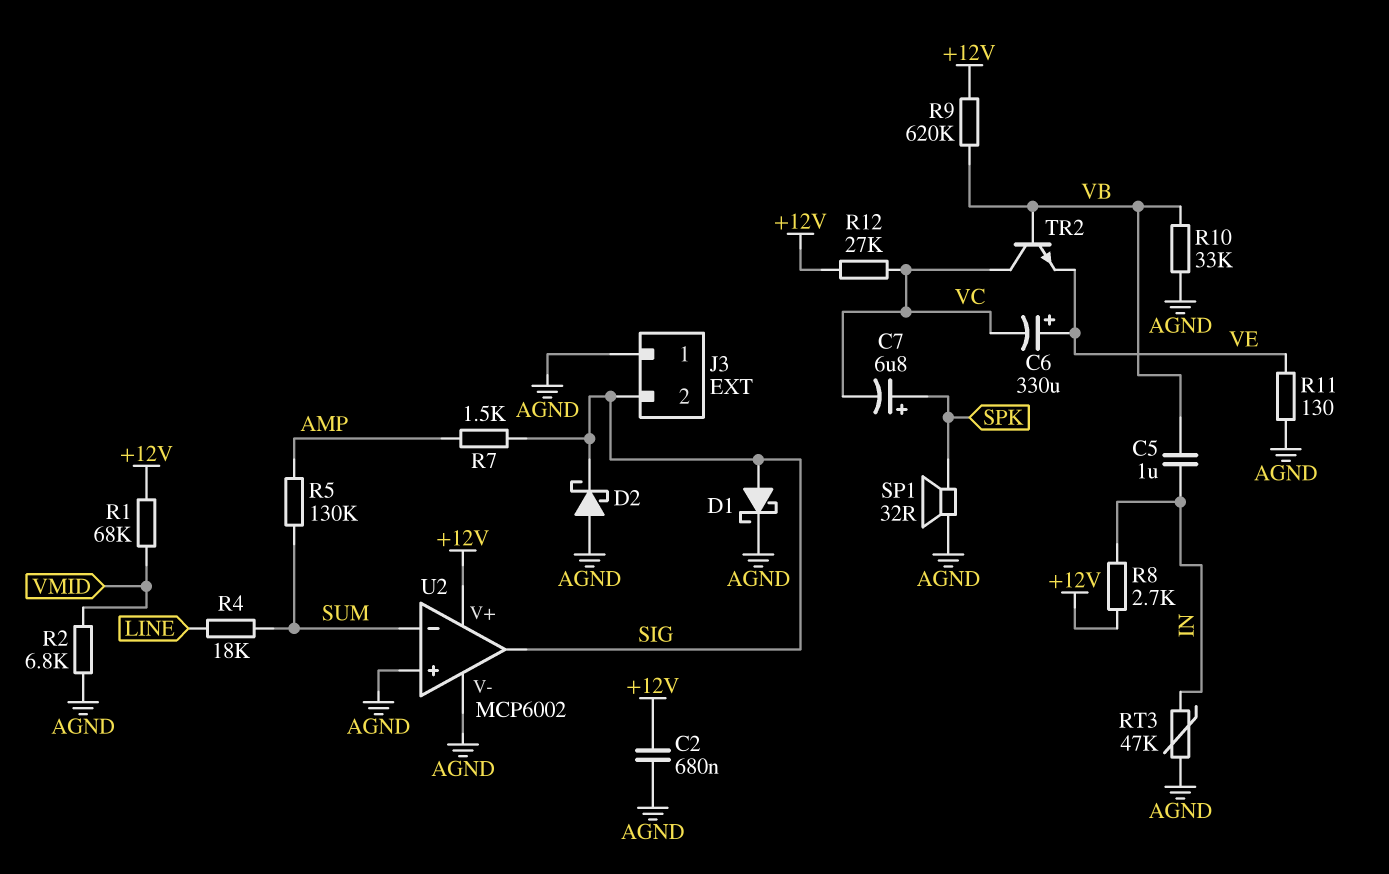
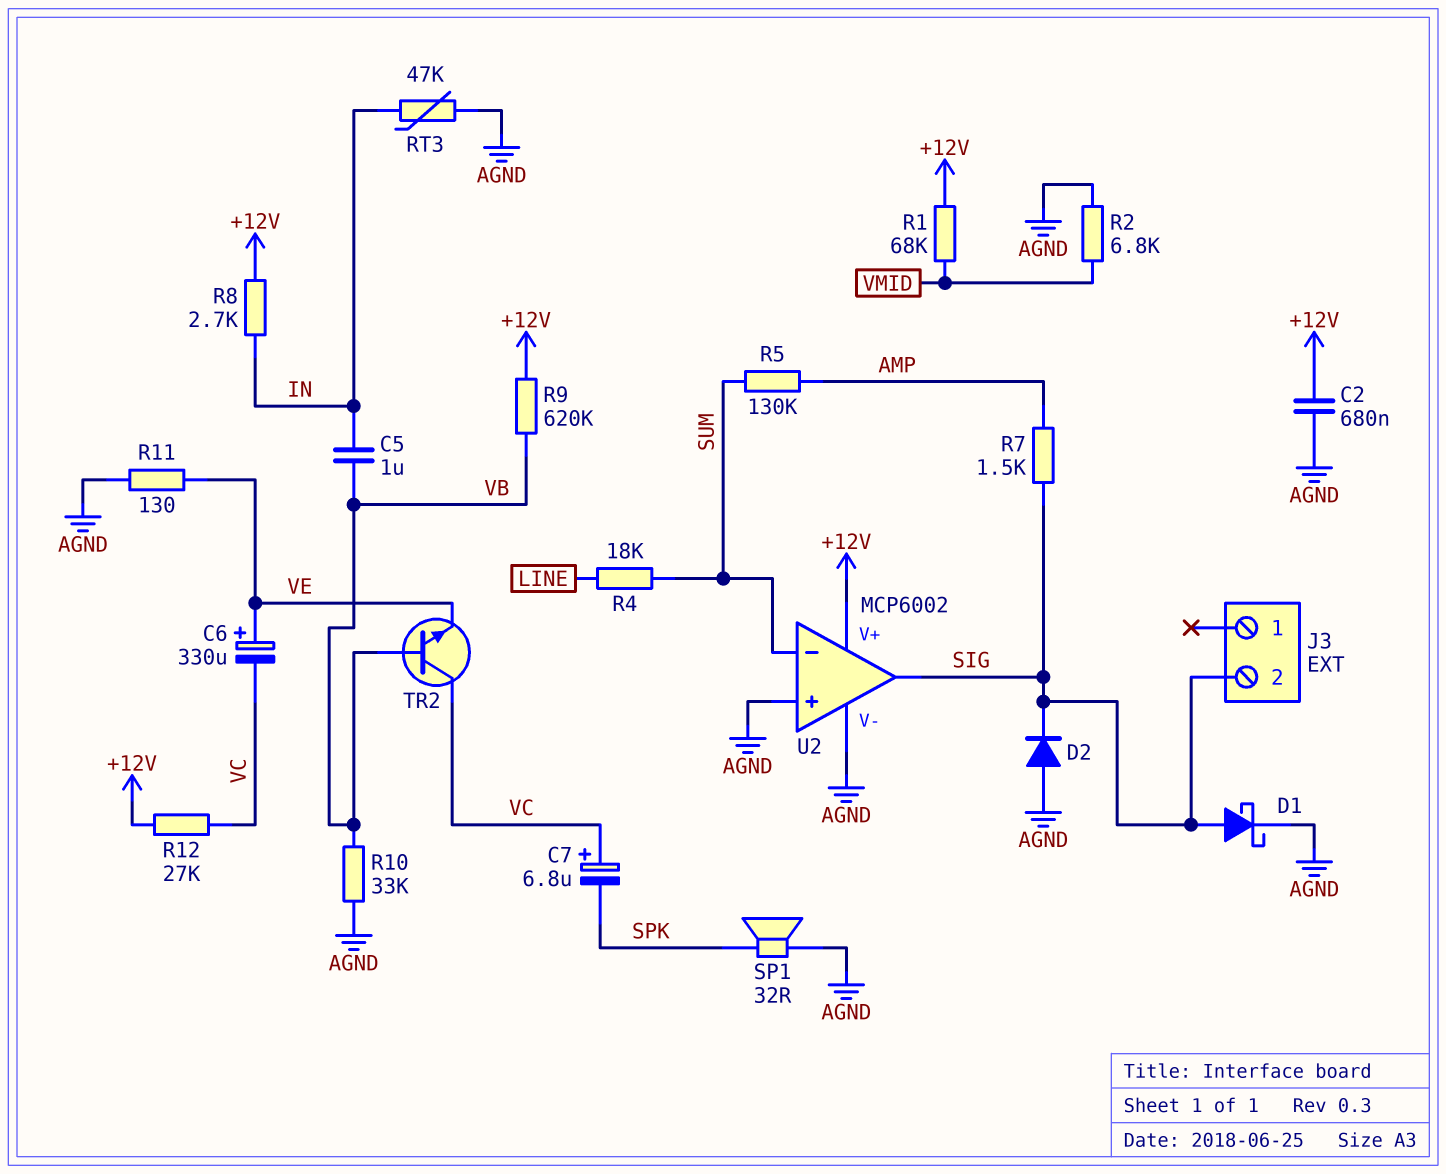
C7: 6.8uF (plus SPK, minus VC) -> 6.8uF (plus VC, minus SPK)
D2: schottky (A AGND, K SIG) -> diode (A AGND, K SIG)
J3 pin 1: AGND -> none

